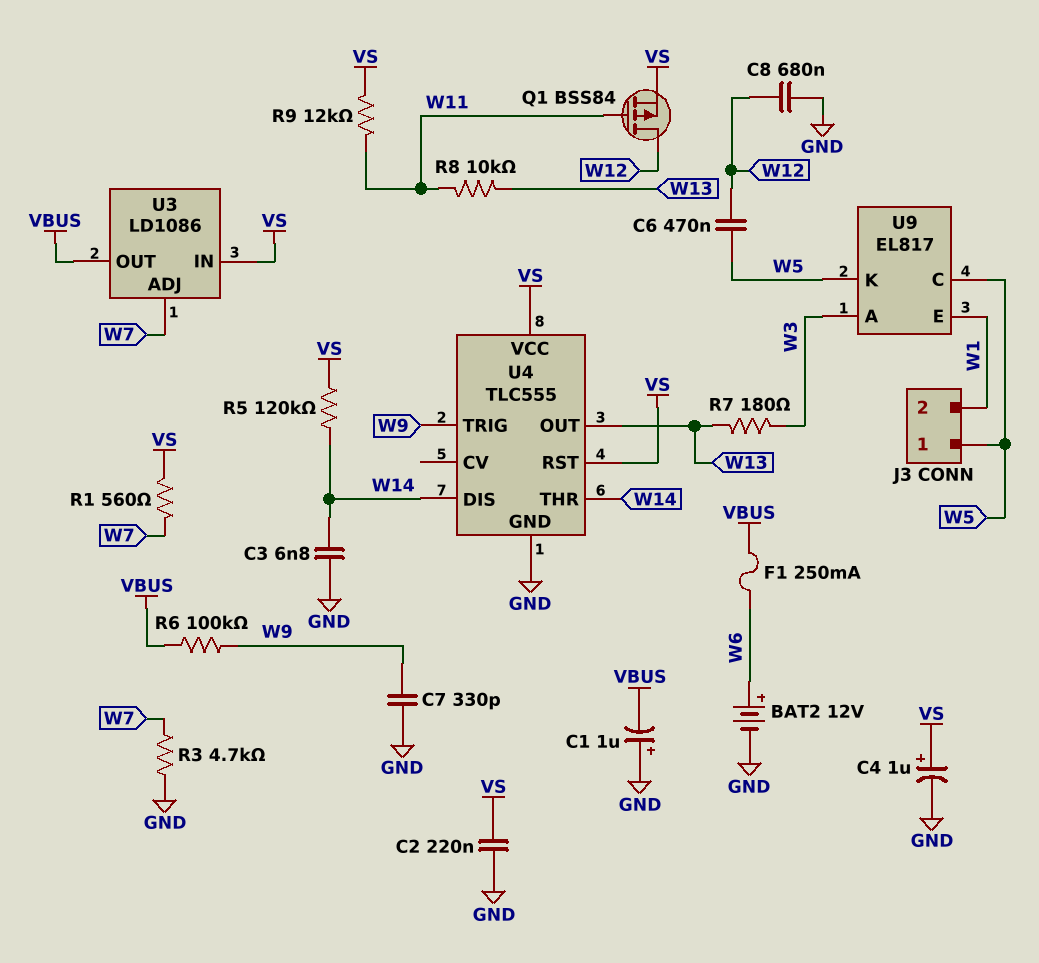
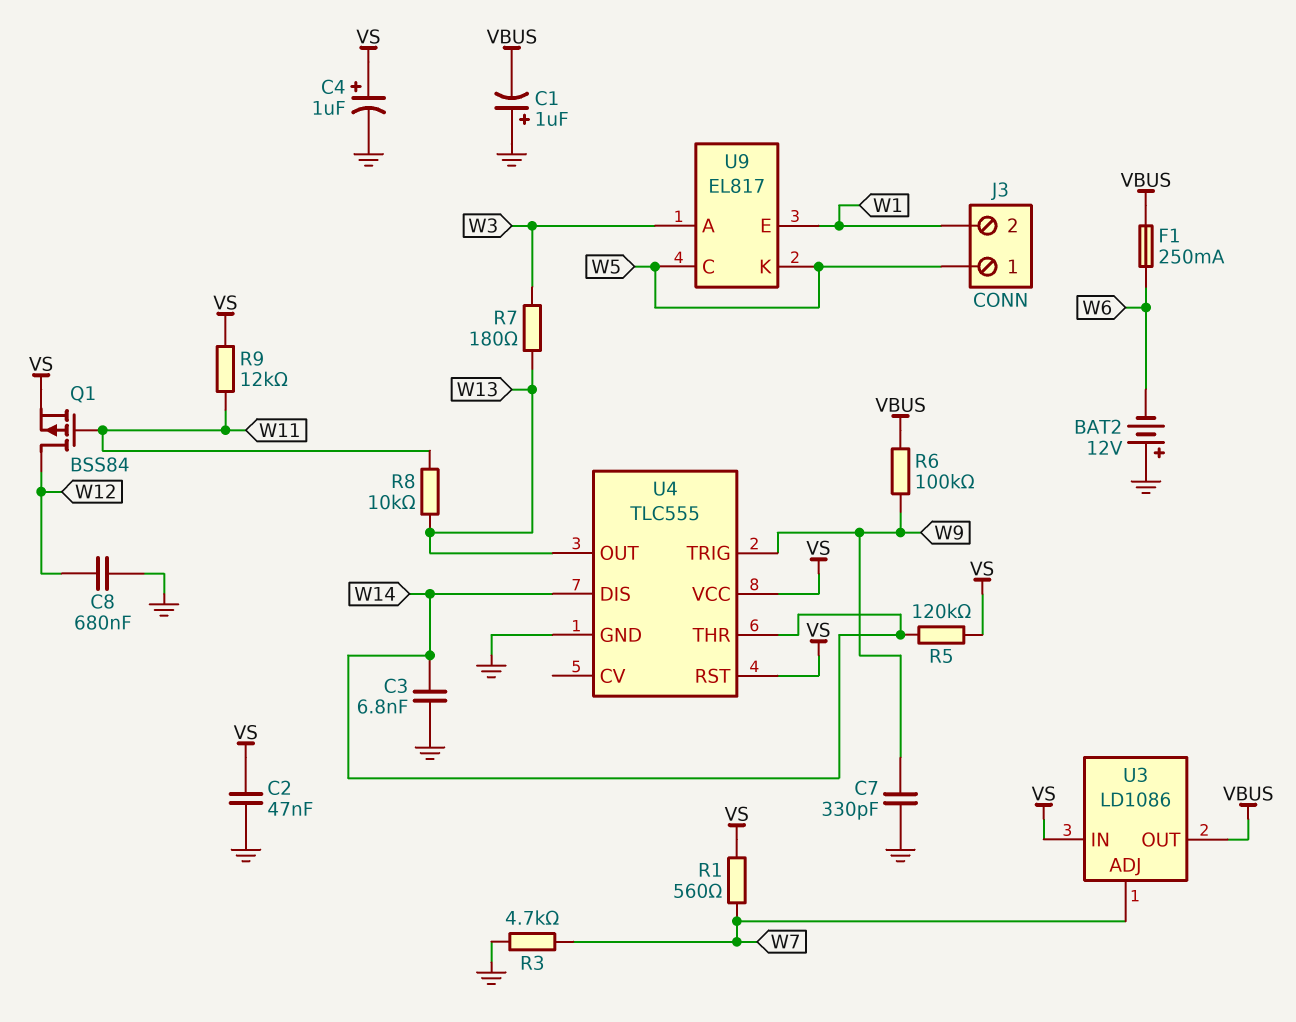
BAT2: 12V (plus W6, minus GND) -> 12V (plus GND, minus W6)
C2: 220nF (GND, VS) -> 47nF (GND, VS)
C6: 470nF (W5, W12) -> none

